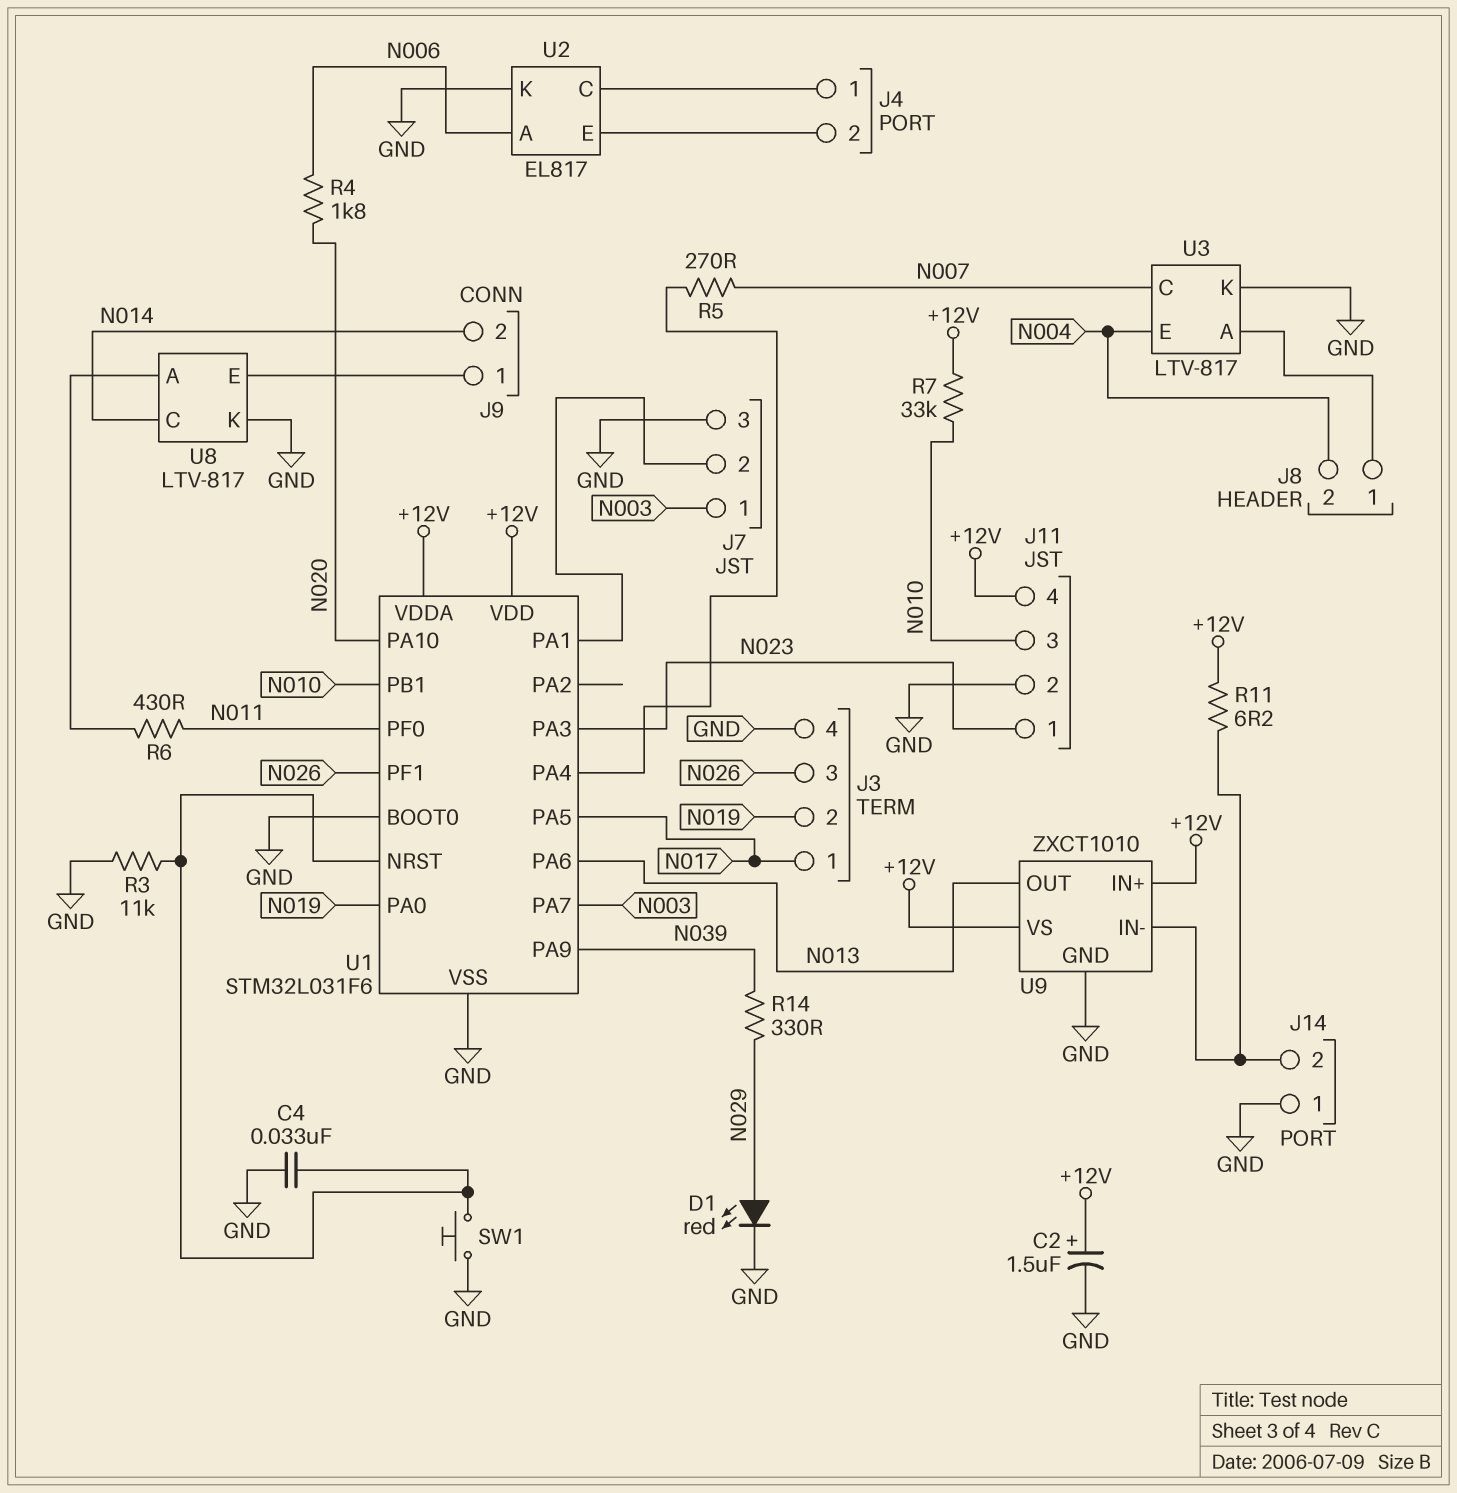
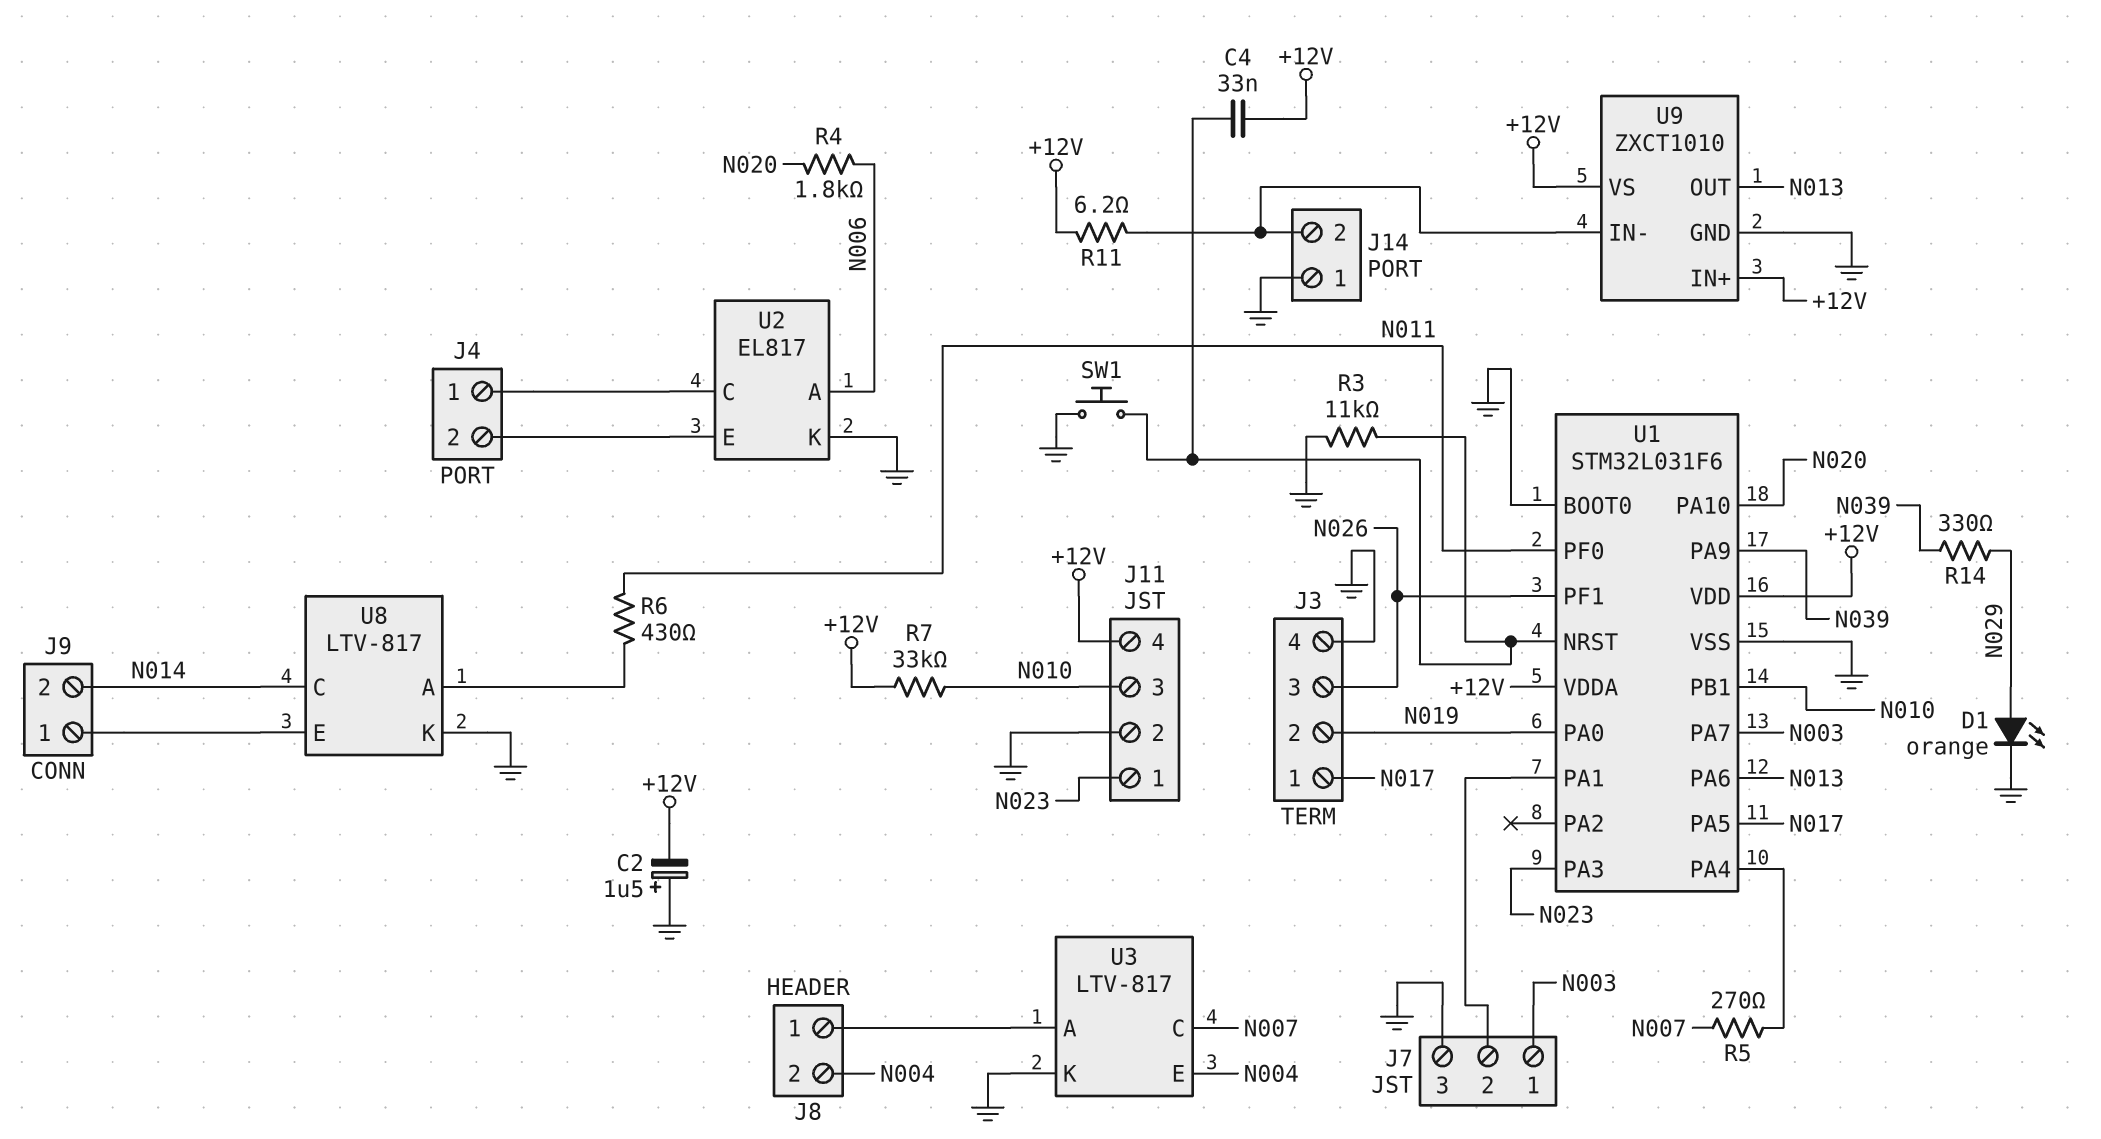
C2: 1.5uF (plus +12V, minus GND) -> 1.5uF (plus GND, minus +12V)
C4: 33nF (GND, U1/NRST) -> 33nF (+12V, U1/NRST)
D1: LED red (A N029, K GND) -> LED orange (A N029, K GND)

